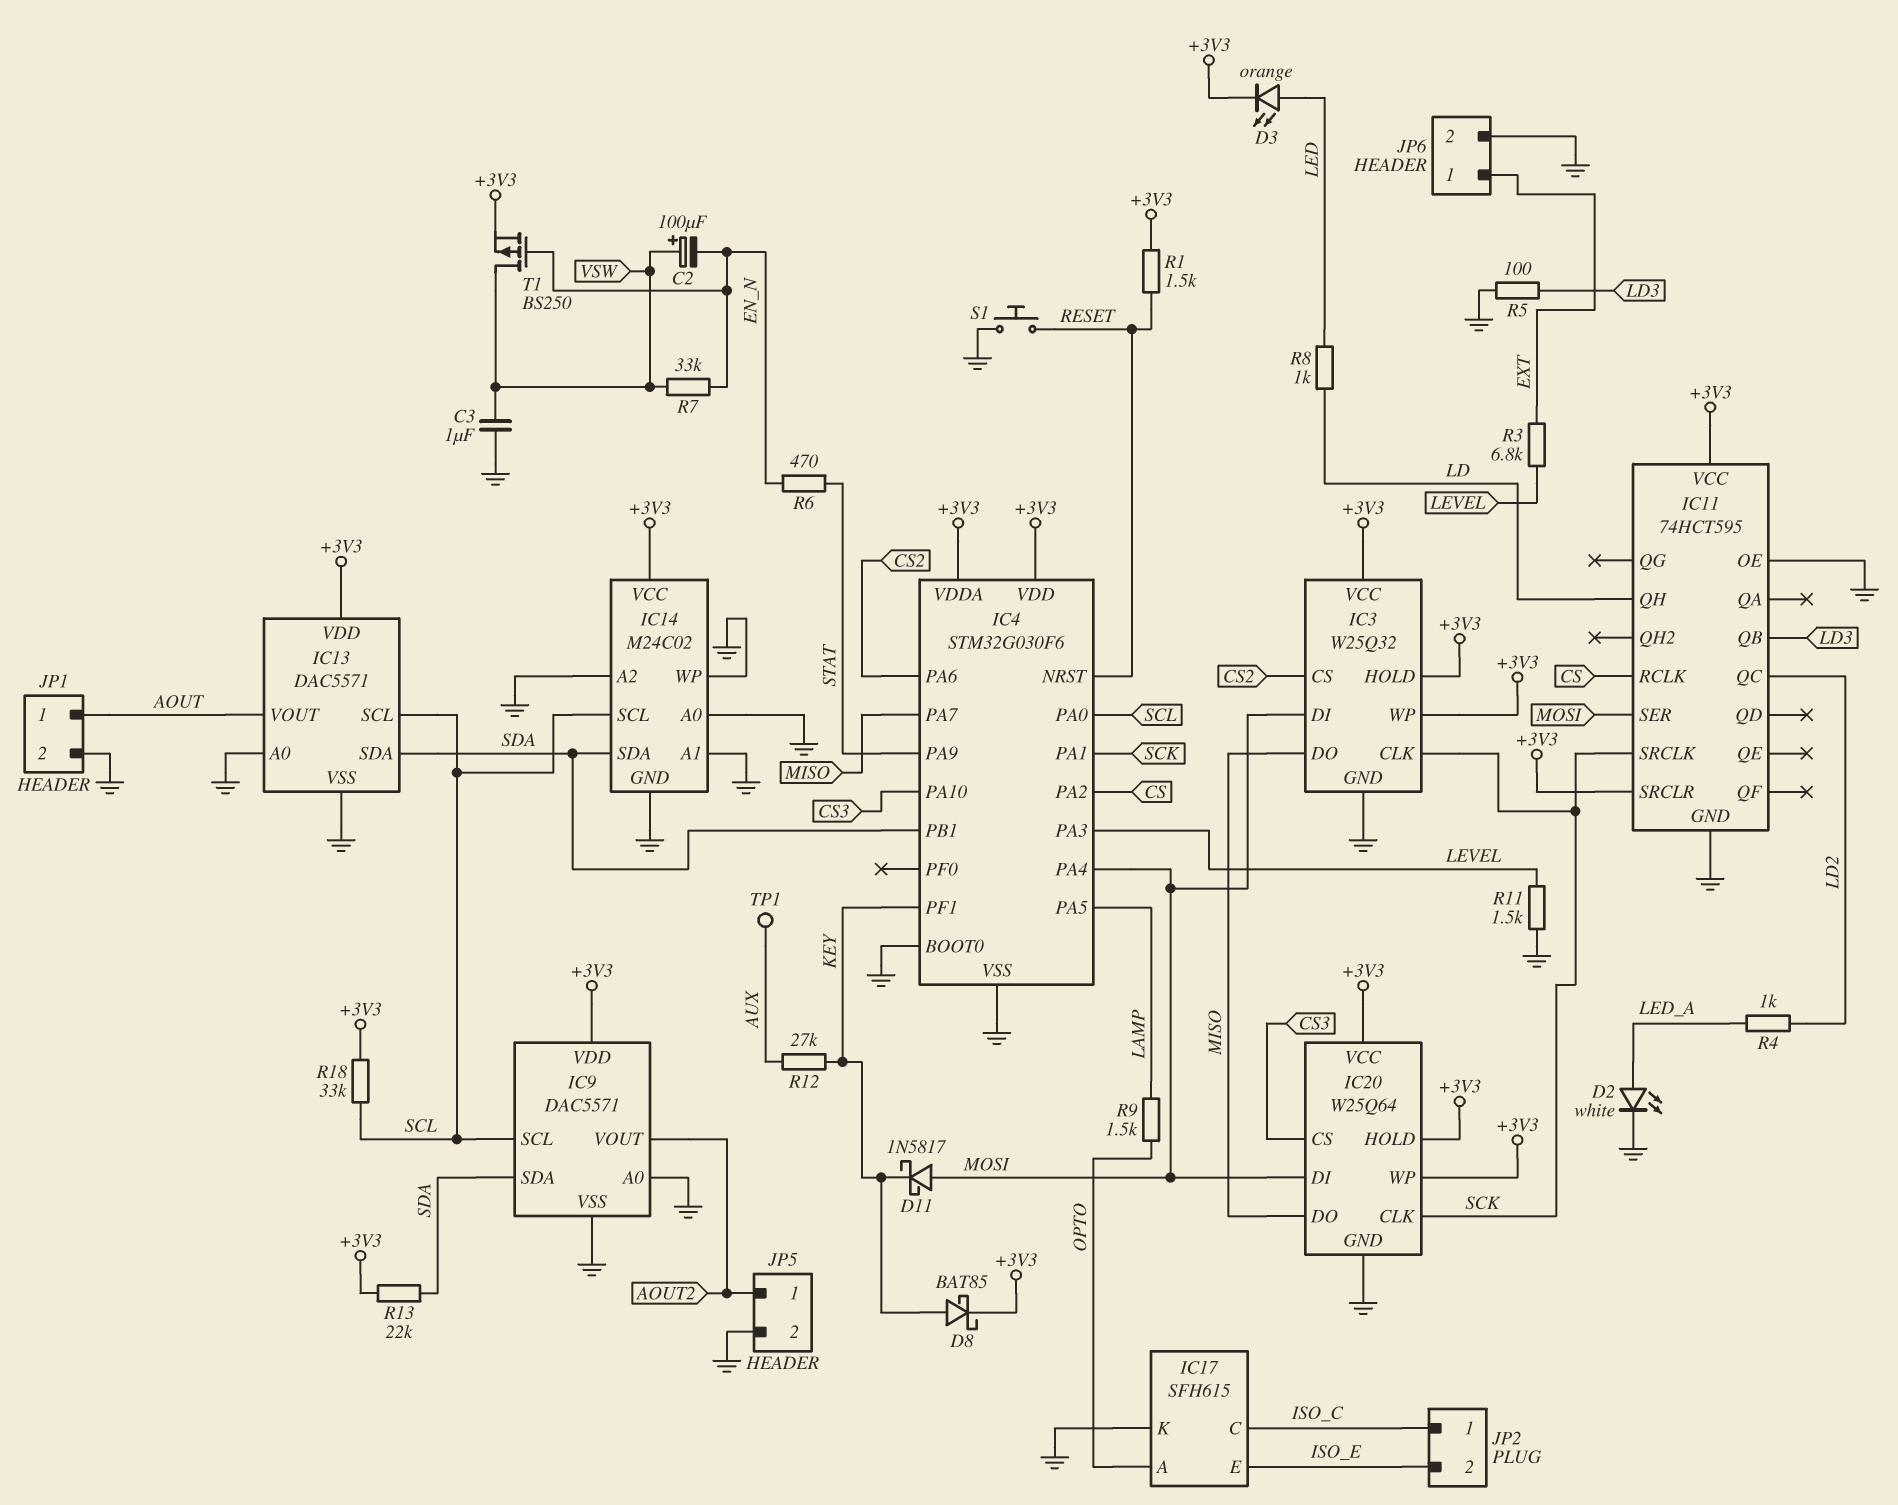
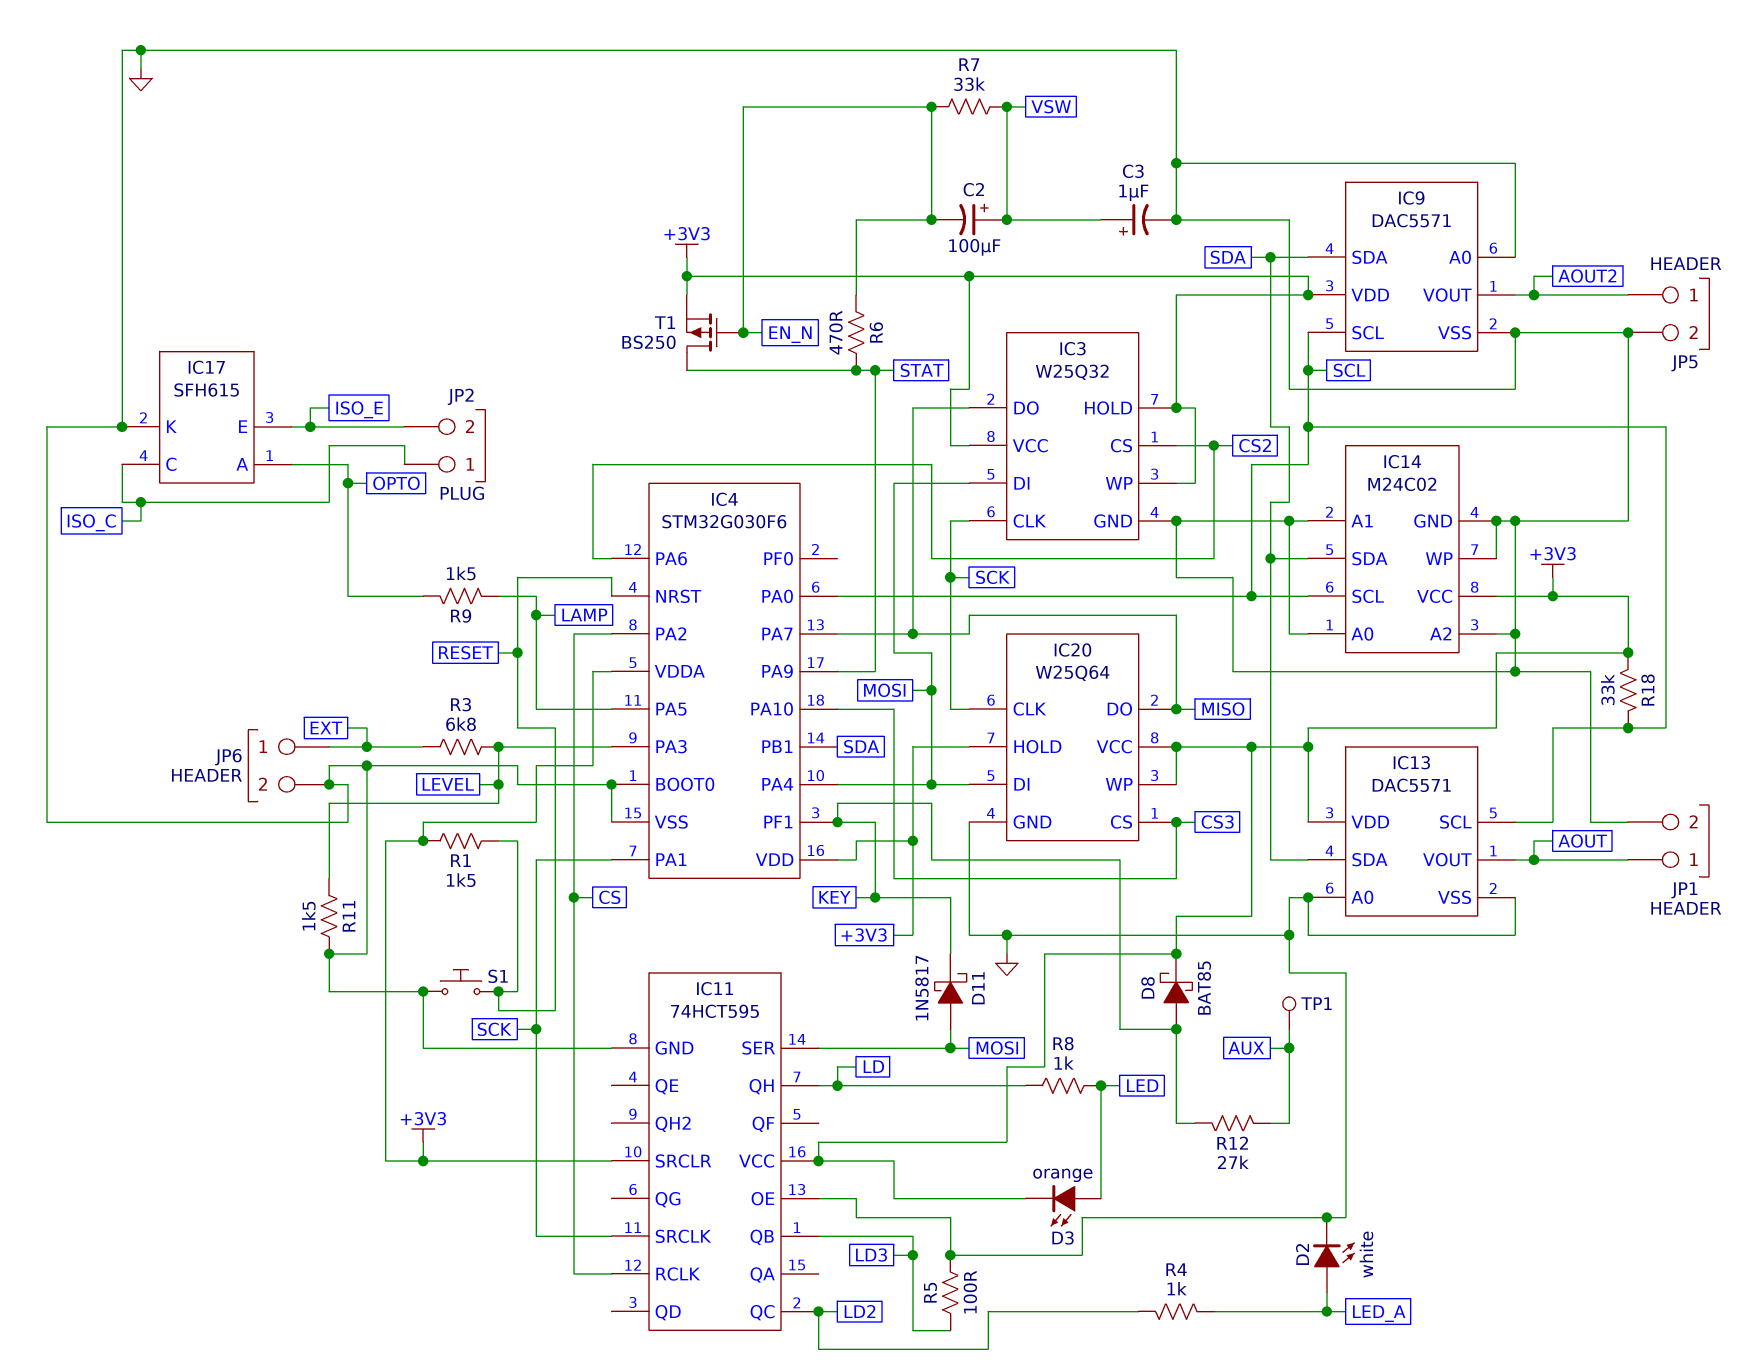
C3: 1uF (GND, VSW) -> 1uF (plus VSW, minus GND)
R13: 22k (+3V3, SDA) -> none
T1: PMOS BS250 (G EN_N, D VSW, S +3V3) -> PMOS BS250 (G EN_N, D STAT, S +3V3)

